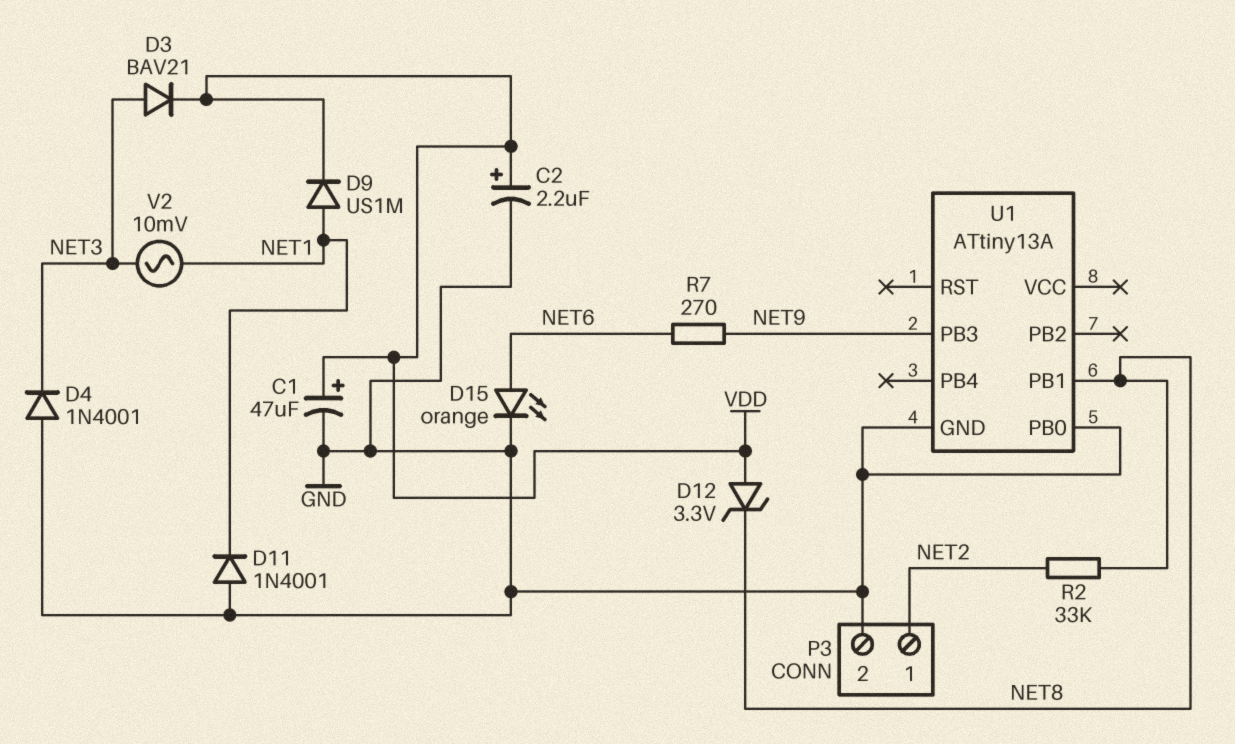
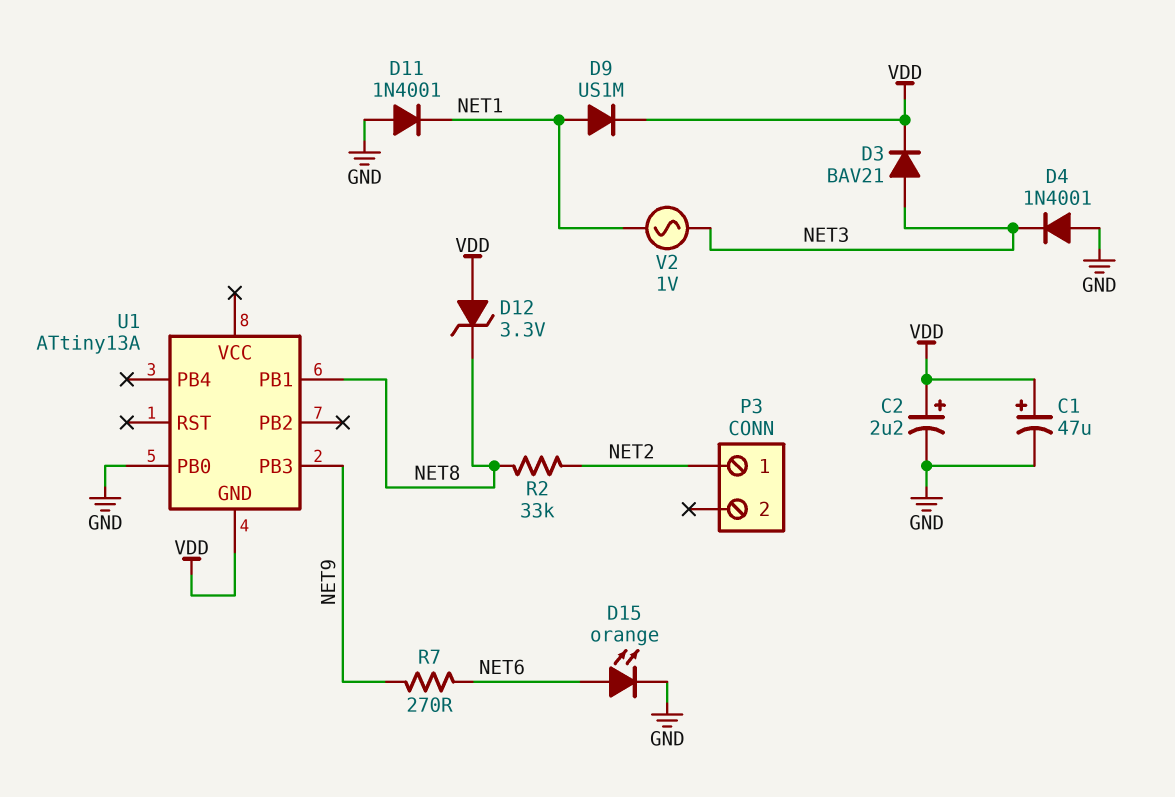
P3 pin 2: GND -> none
U1 pin GND: GND -> VDD
V2: AC 10mV (NET1, NET3) -> AC 1V (NET1, NET3)

